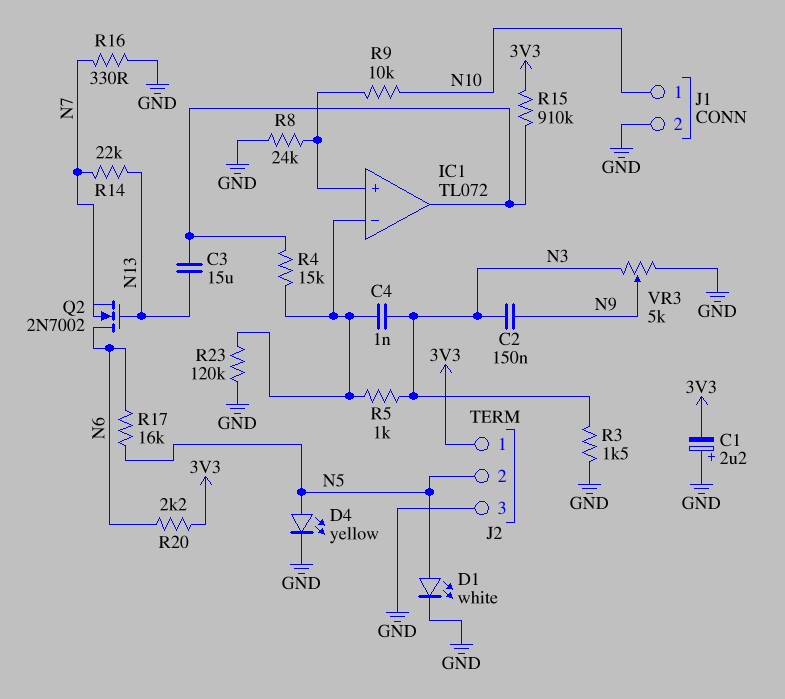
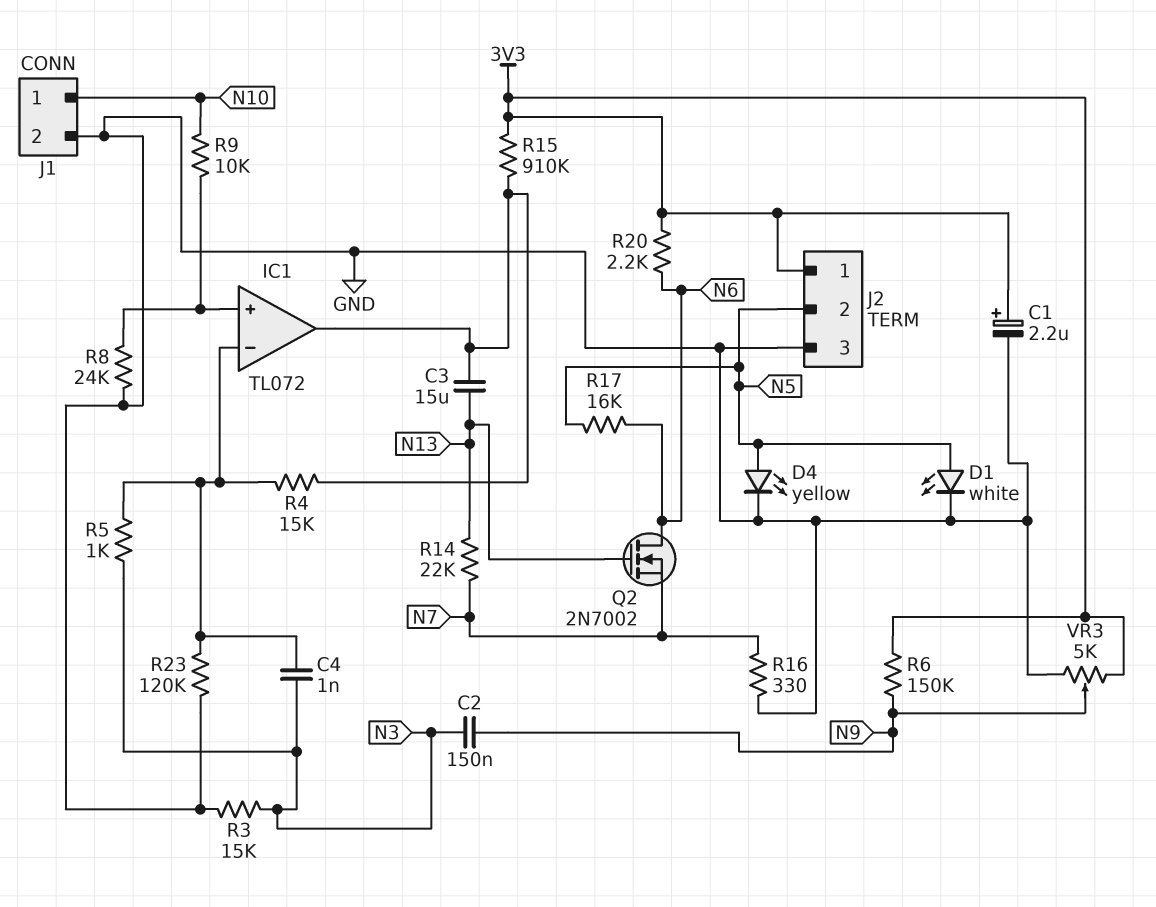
C1: 2.2uF (plus GND, minus 3V3) -> 2.2uF (plus 3V3, minus GND)
R3: 1.5k (GND, N3) -> 15k (GND, N3)
R6: none -> 150k (3V3, N9)
VR3: 5k (GND, N3, wiper N9) -> 5k (3V3, GND, wiper N9)

